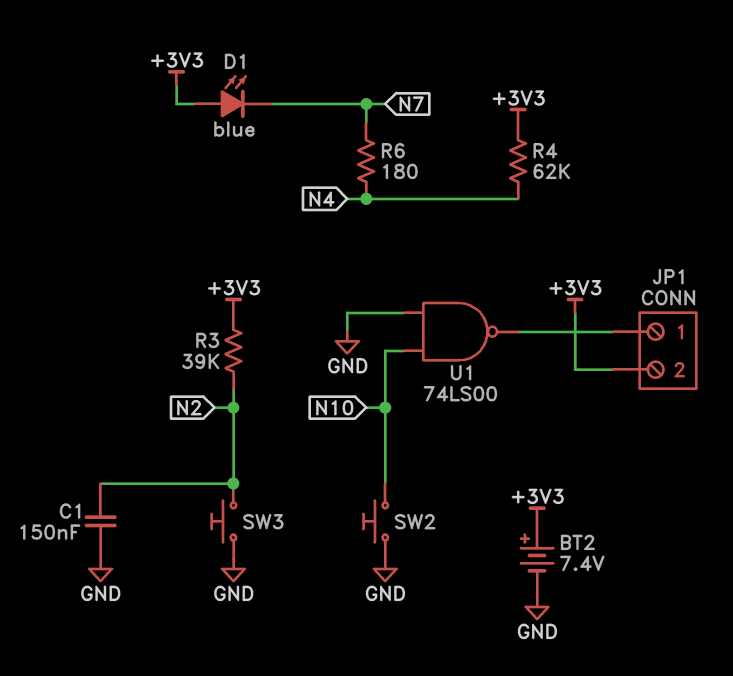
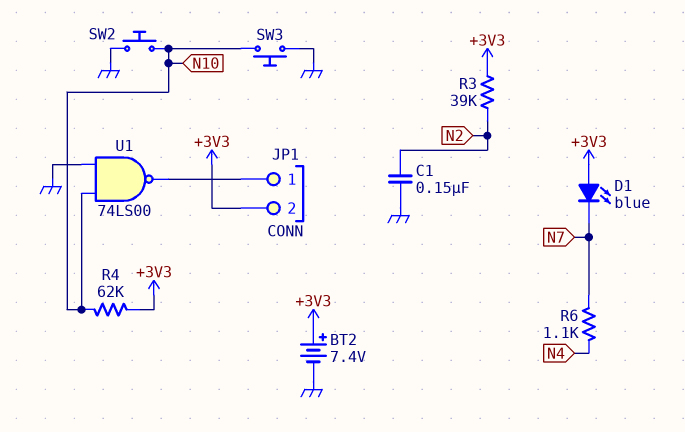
R4: 62k (+3V3, N4) -> 62k (+3V3, N10)
R6: 180 (N4, N7) -> 1.1k (N4, N7)
SW3: button (GND, N2) -> button (GND, N10)

